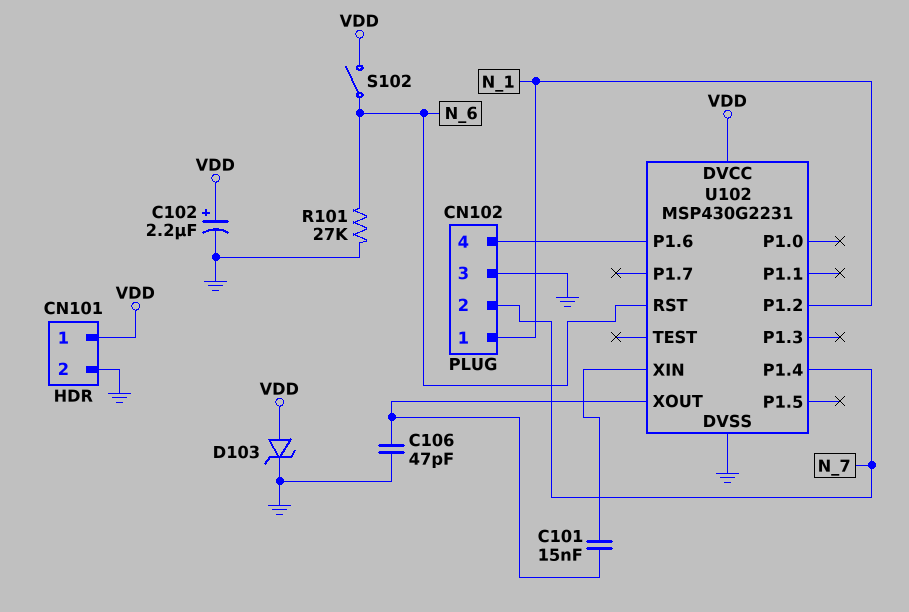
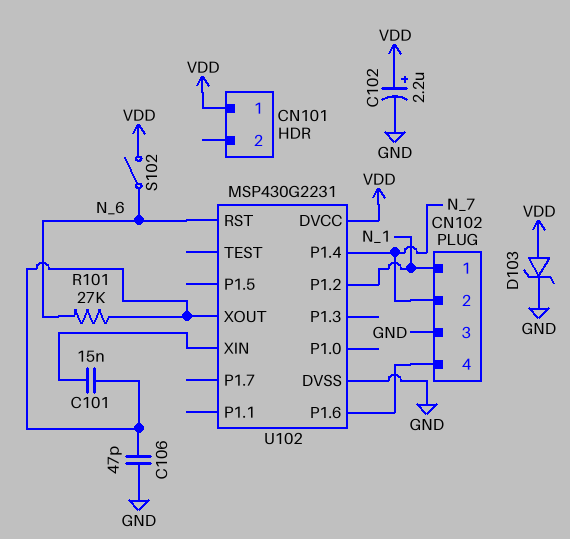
CN101 pin 2: GND -> none
R101: 27k (GND, N_6) -> 27k (N_6, U102/XOUT)

